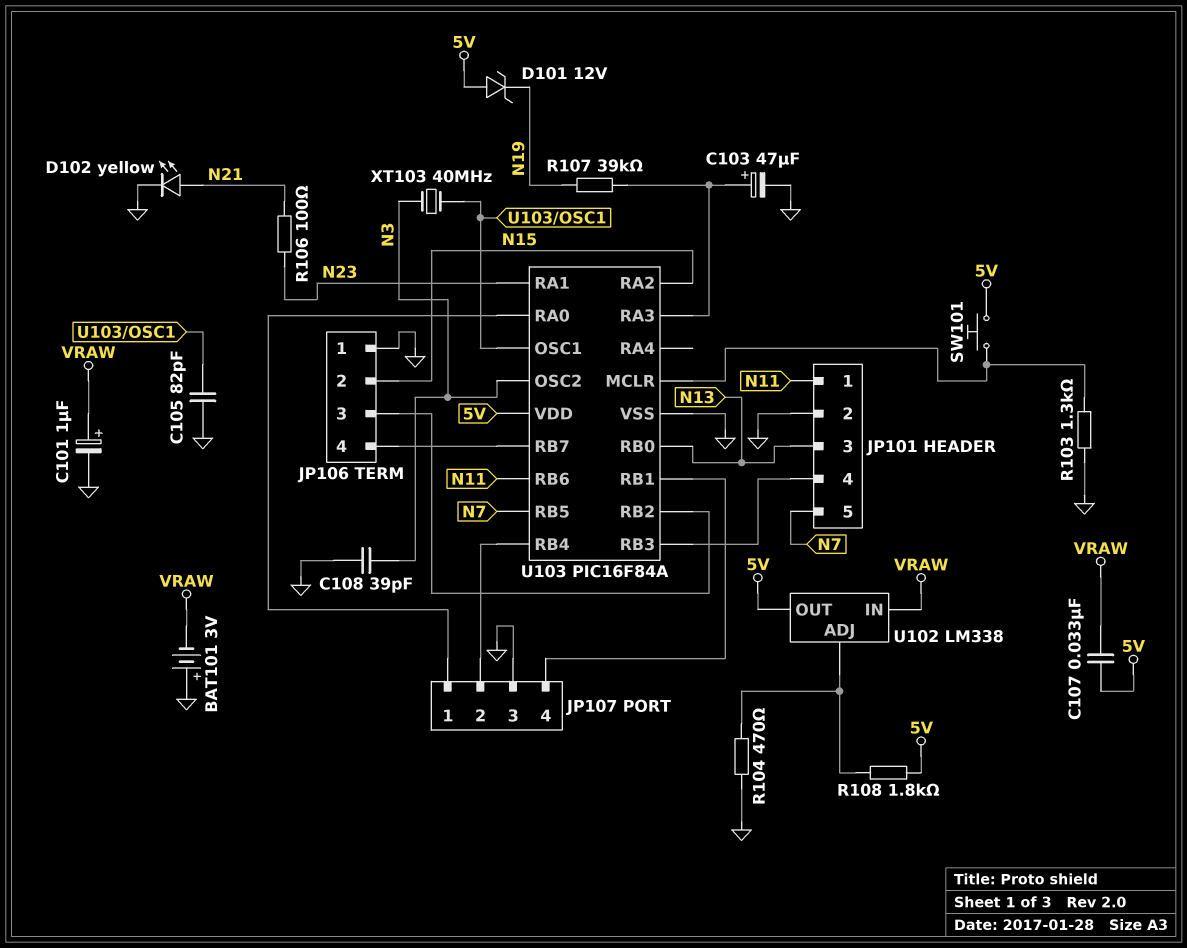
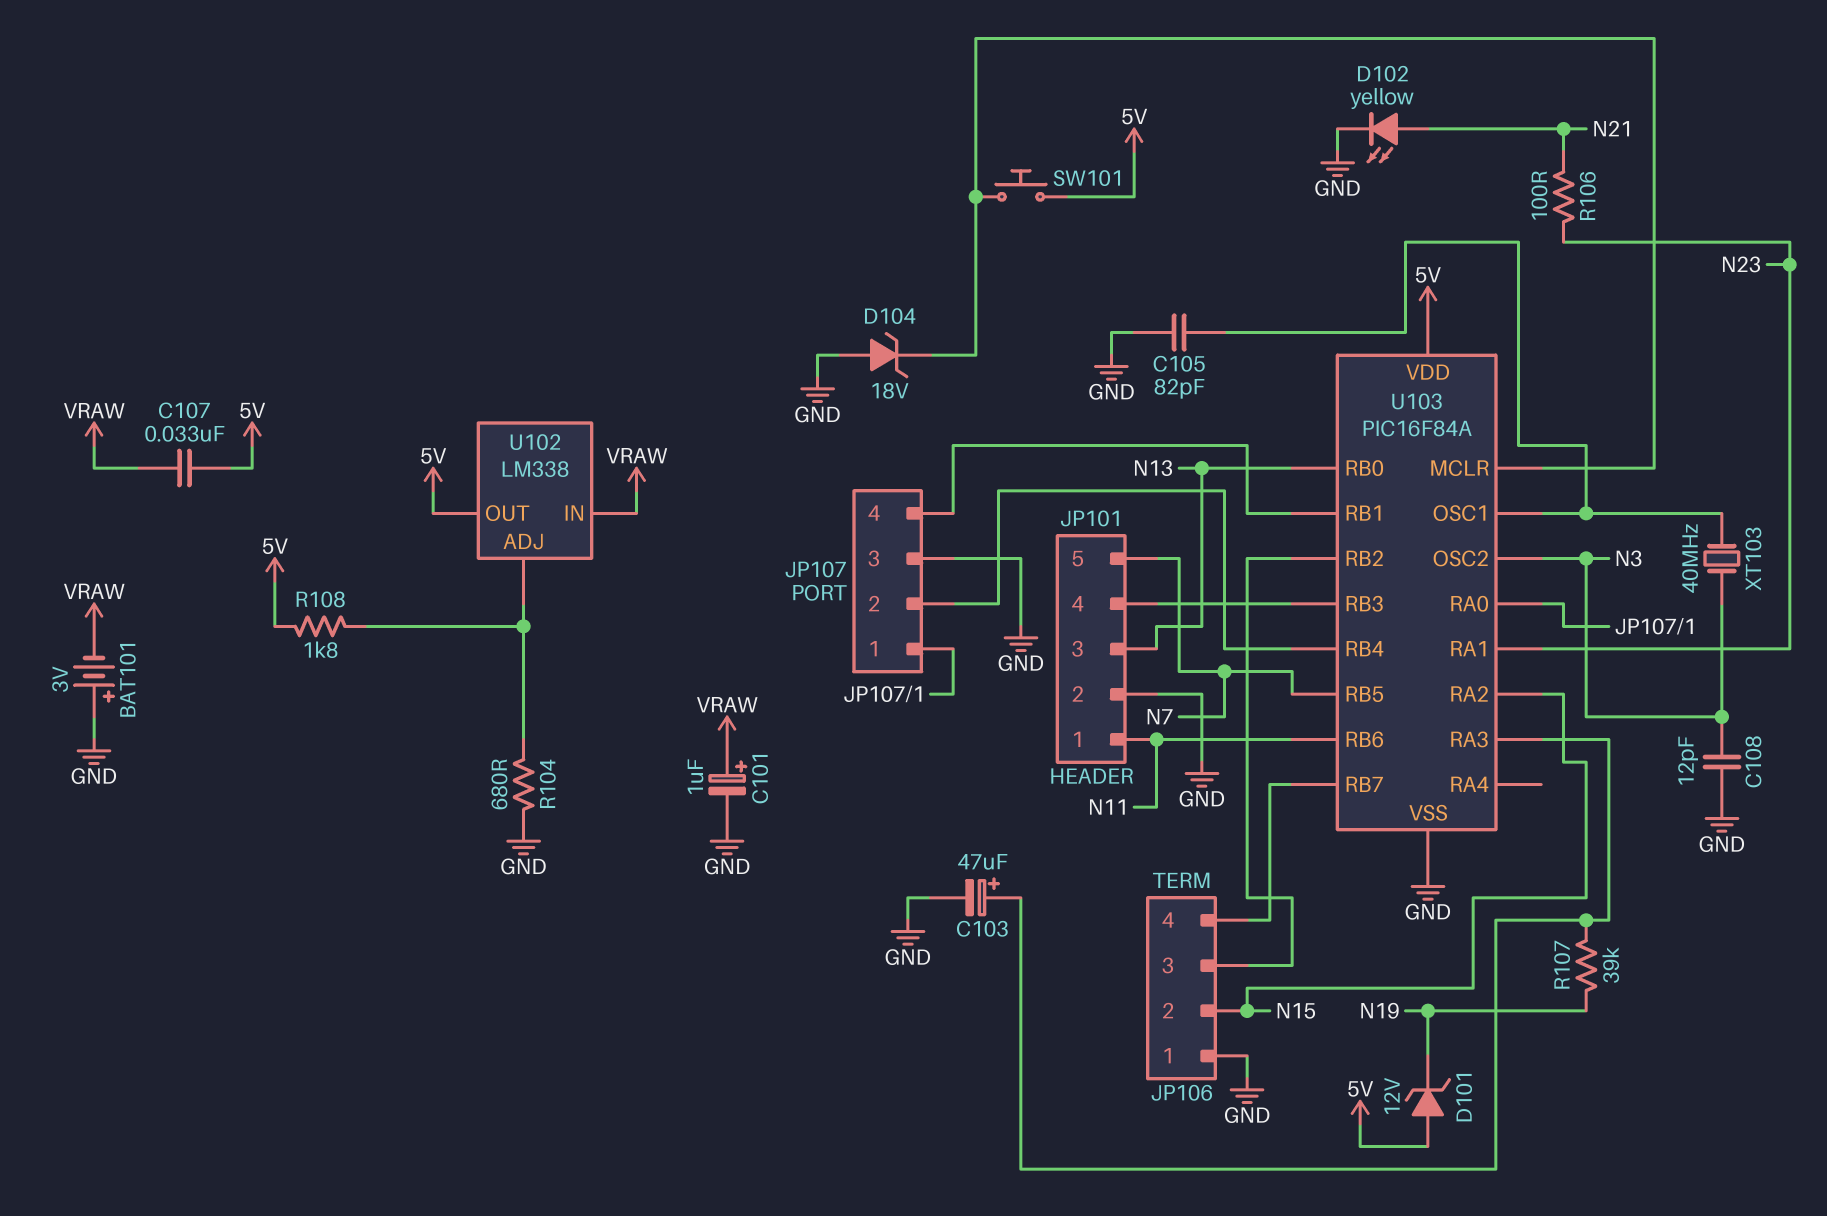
C108: 39pF (GND, N3) -> 12pF (GND, N3)
D104: none -> zener 18V (A GND, K U103/MCLR)
R103: 1.3k (GND, U103/MCLR) -> none
R104: 470 (GND, U102/ADJ) -> 680 (GND, U102/ADJ)

